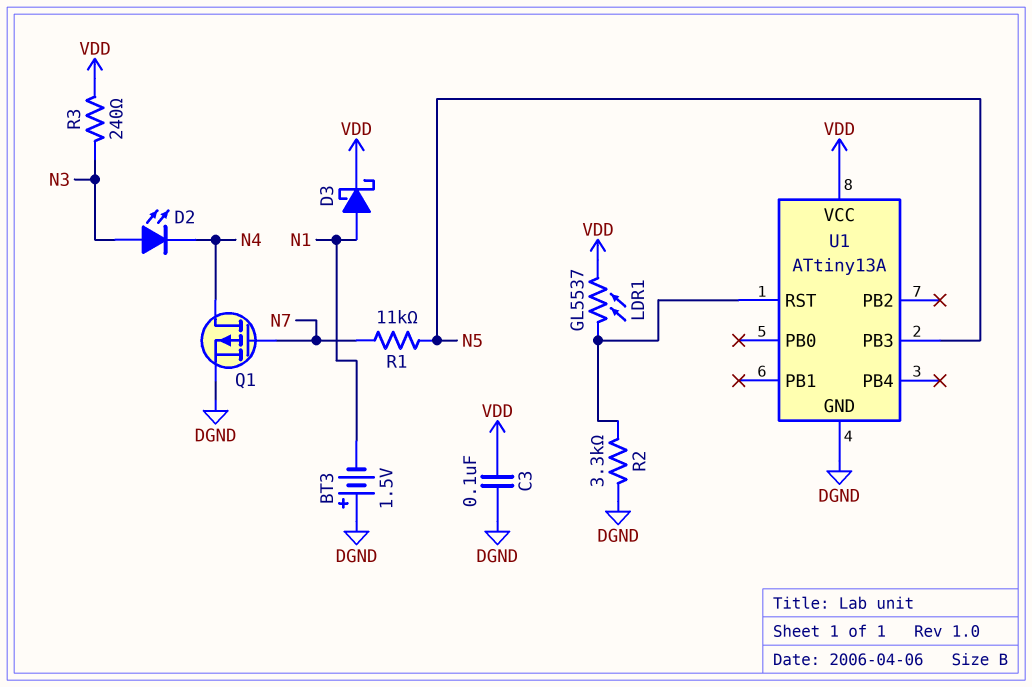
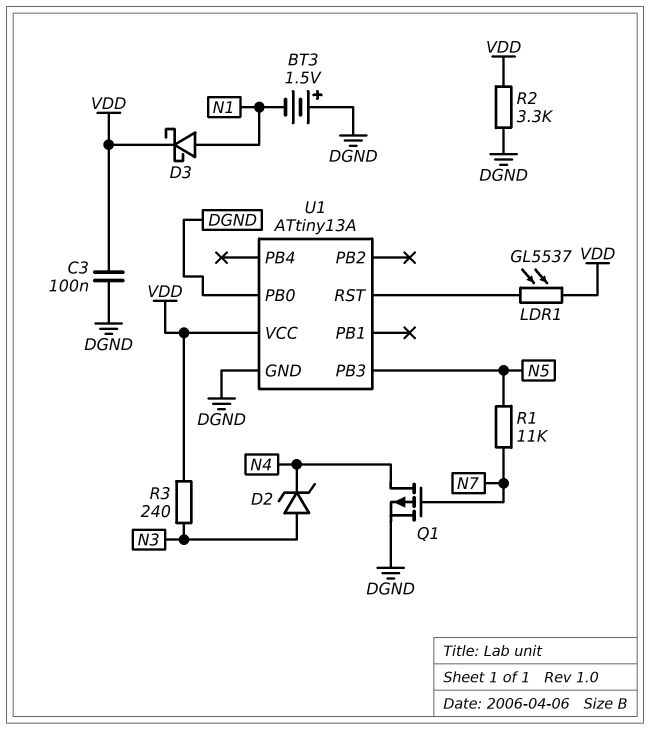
D2: LED (A N3, K N4) -> zener (A N3, K N4)
R2: 3.3k (DGND, U1/RST) -> 3.3k (DGND, VDD)
U1 pin PB0: none -> DGND

